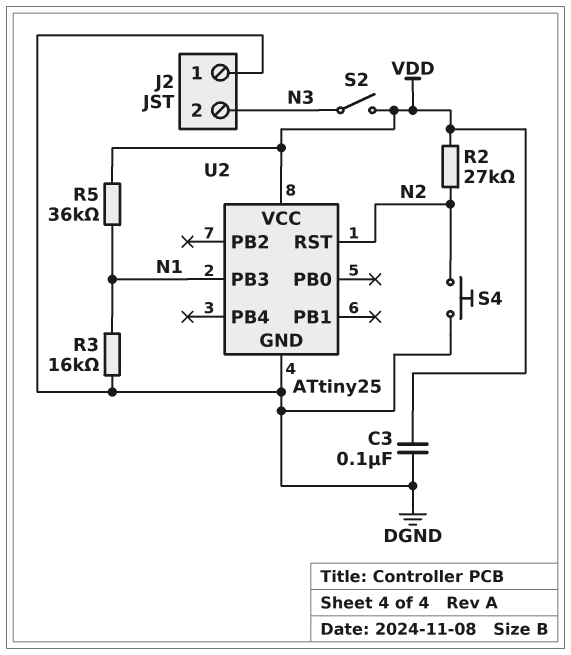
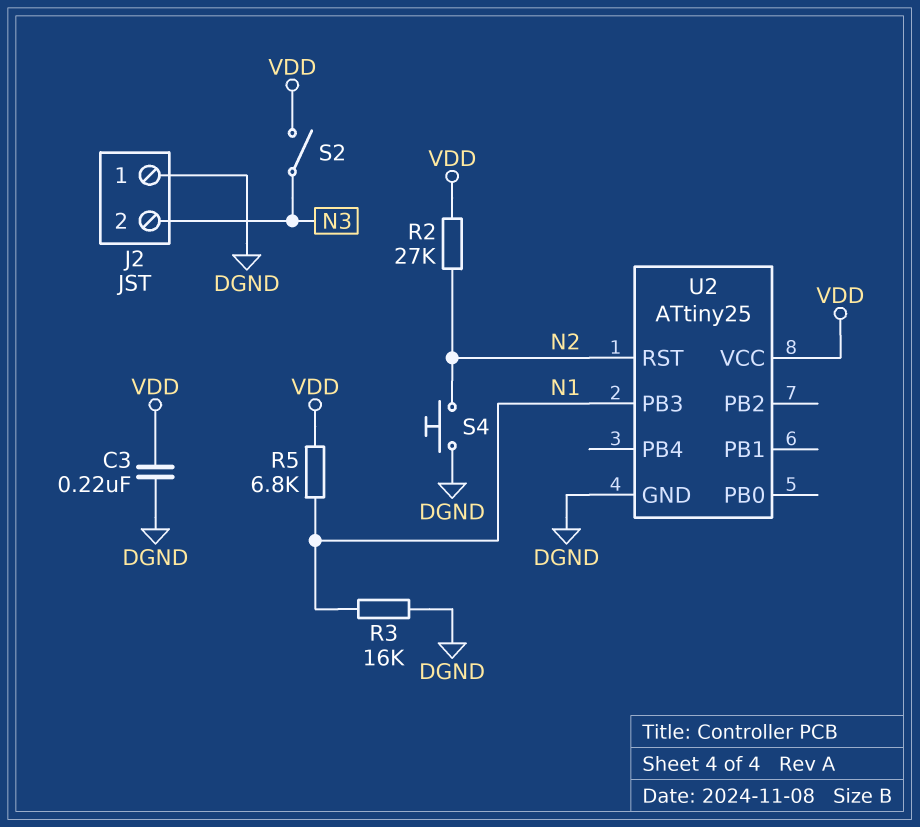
C3: 100nF (DGND, VDD) -> 220nF (DGND, VDD)
R5: 36k (N1, VDD) -> 6.8k (N1, VDD)

